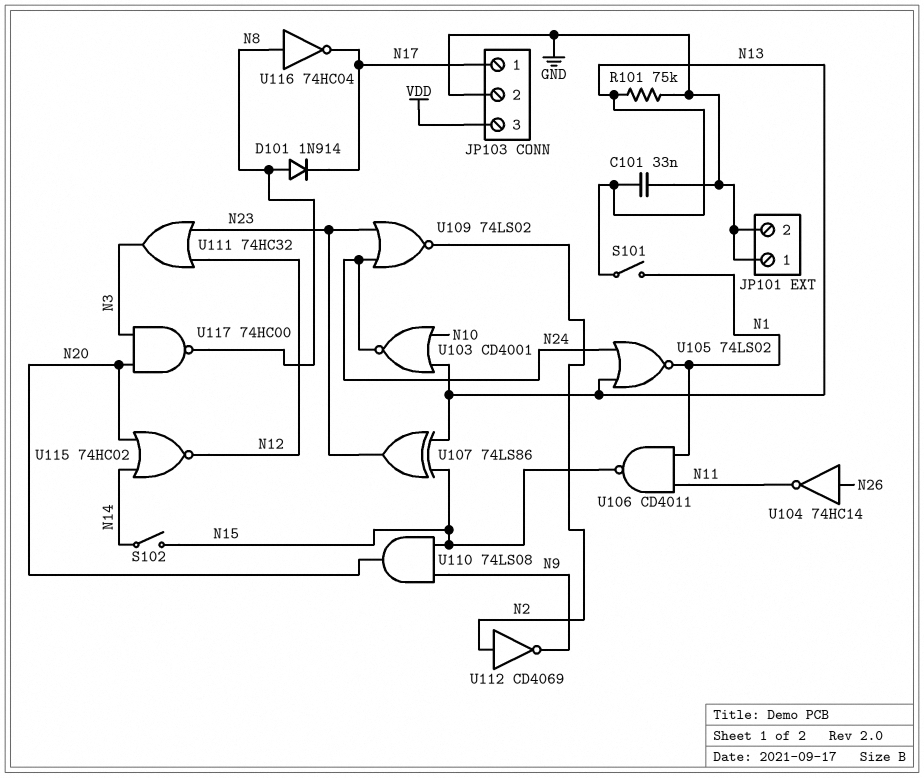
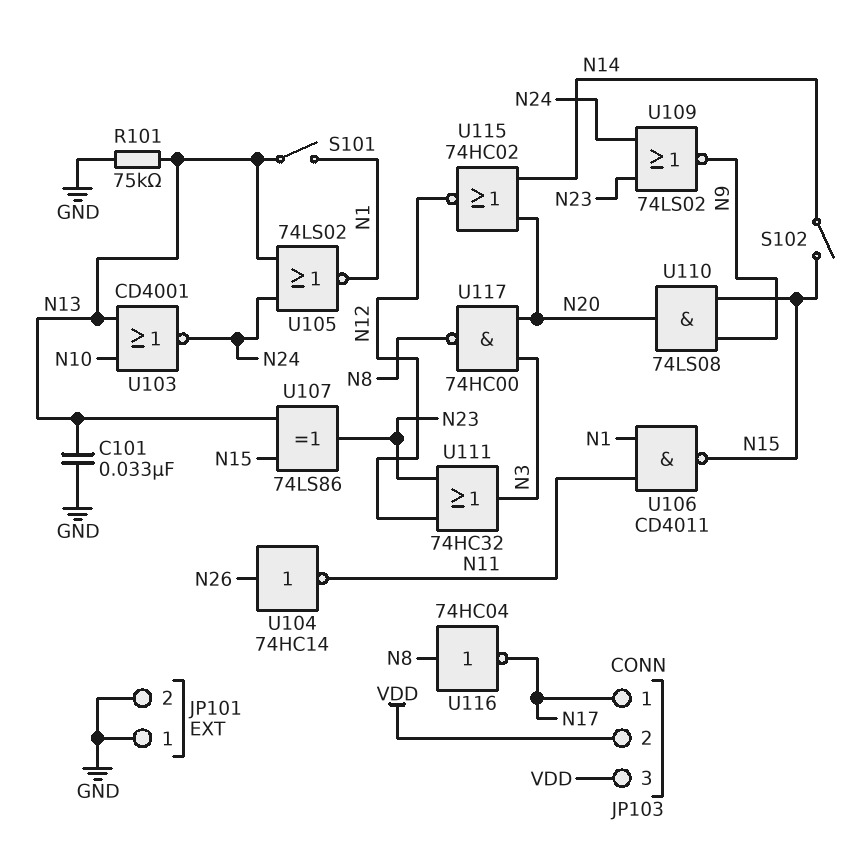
D101: diode 1N914 (A N8, K N17) -> none
JP103 pin 2: GND -> VDD
U109: NOR 74LS02 (in N23, in N24, out N2) -> NOR 74LS02 (in N23, in N24, out N9)
U112: NOT CD4069 (in N2, out N9) -> none

